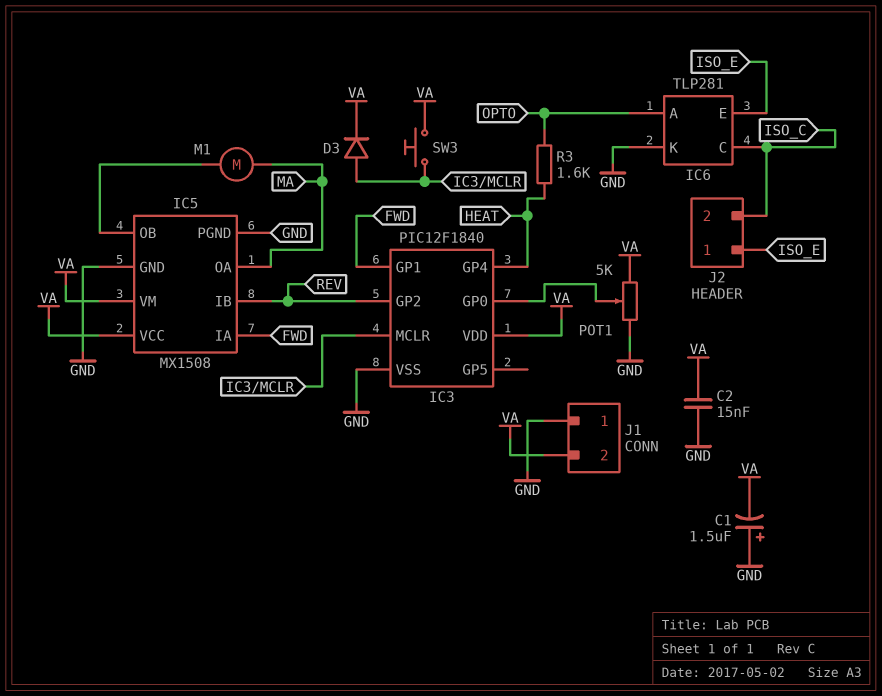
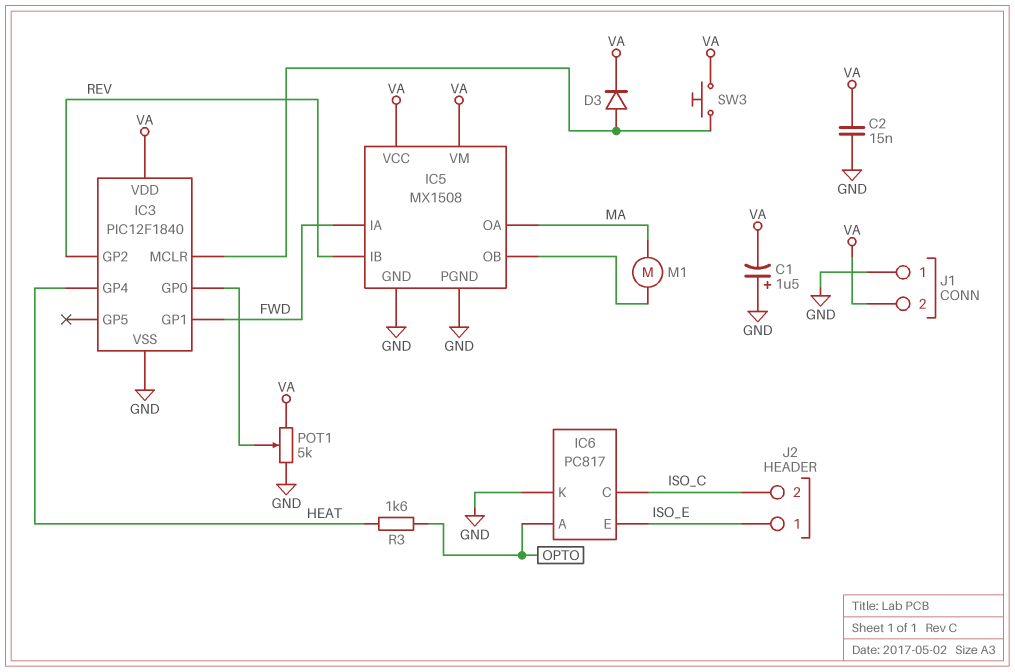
IC6: TLP281 -> PC817

